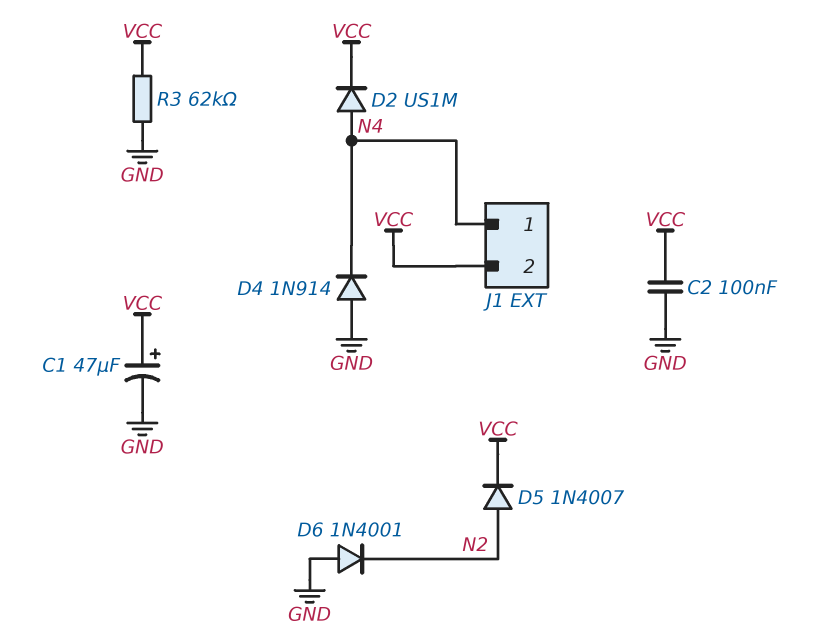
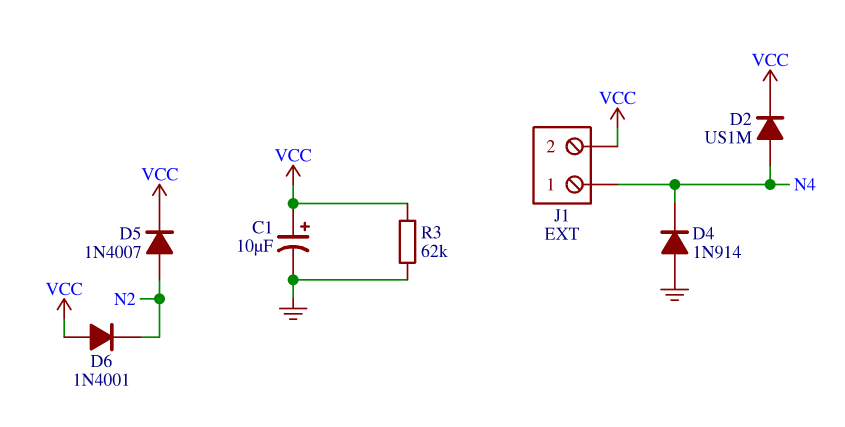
C1: 47uF (plus VCC, minus GND) -> 10uF (plus VCC, minus GND)
C2: 100nF (GND, VCC) -> none
D6: diode 1N4001 (A GND, K N2) -> diode 1N4001 (A VCC, K N2)

